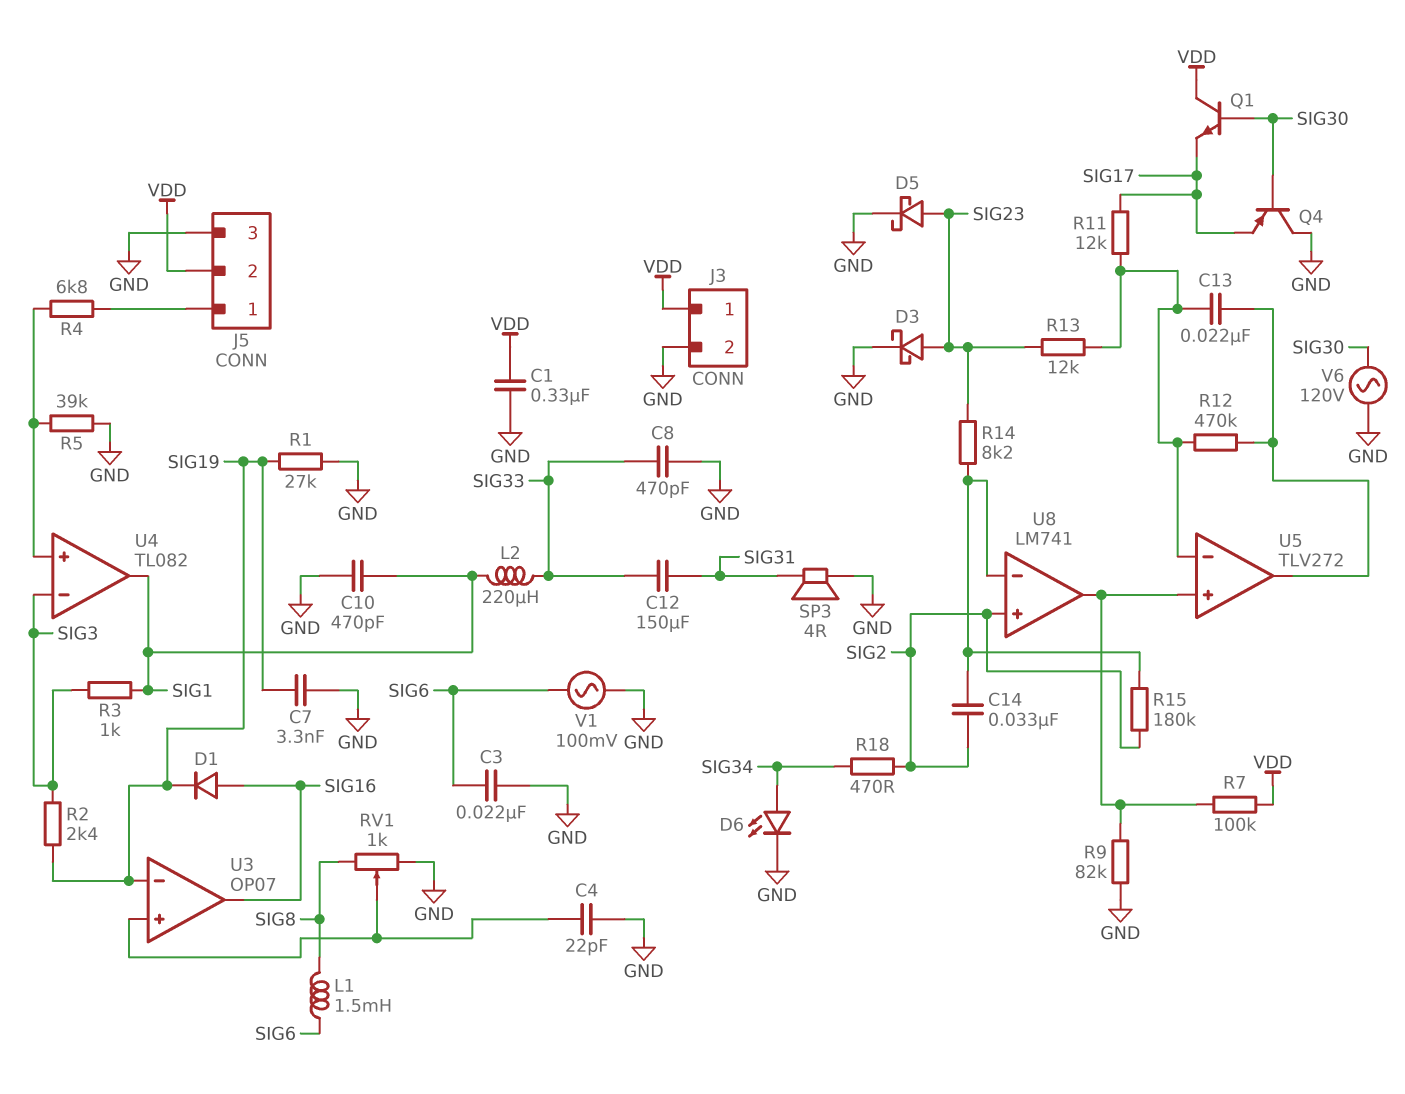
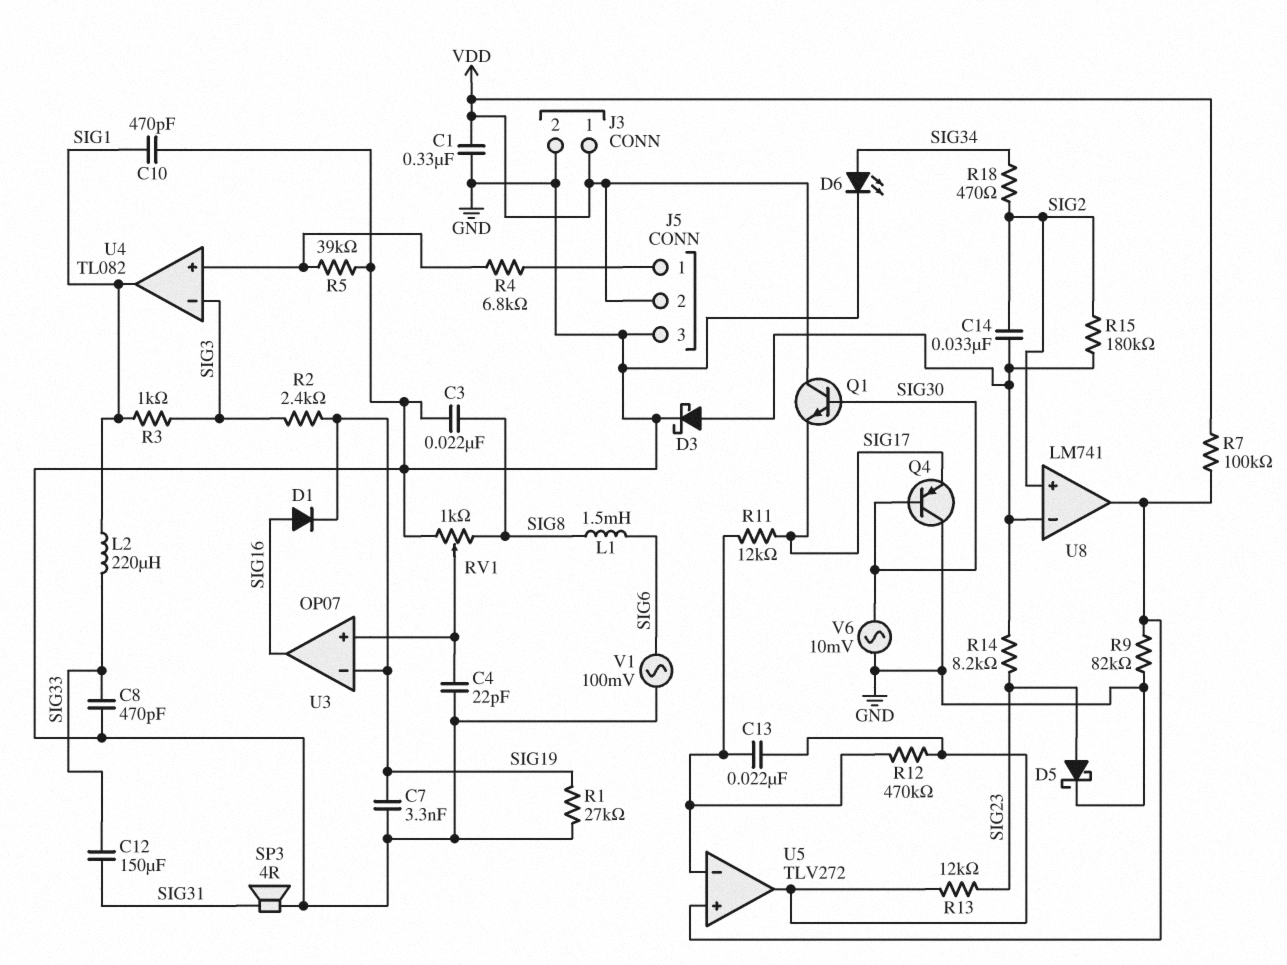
C3: 22nF (GND, SIG6) -> 22nF (GND, SIG8)
D3: schottky (A SIG23, K GND) -> schottky (A U8/in-, K GND)
R13: 12k (SIG23, U5/in-) -> 12k (SIG23, U5/out)
V6: AC 120V (GND, SIG30) -> AC 10mV (GND, SIG30)

